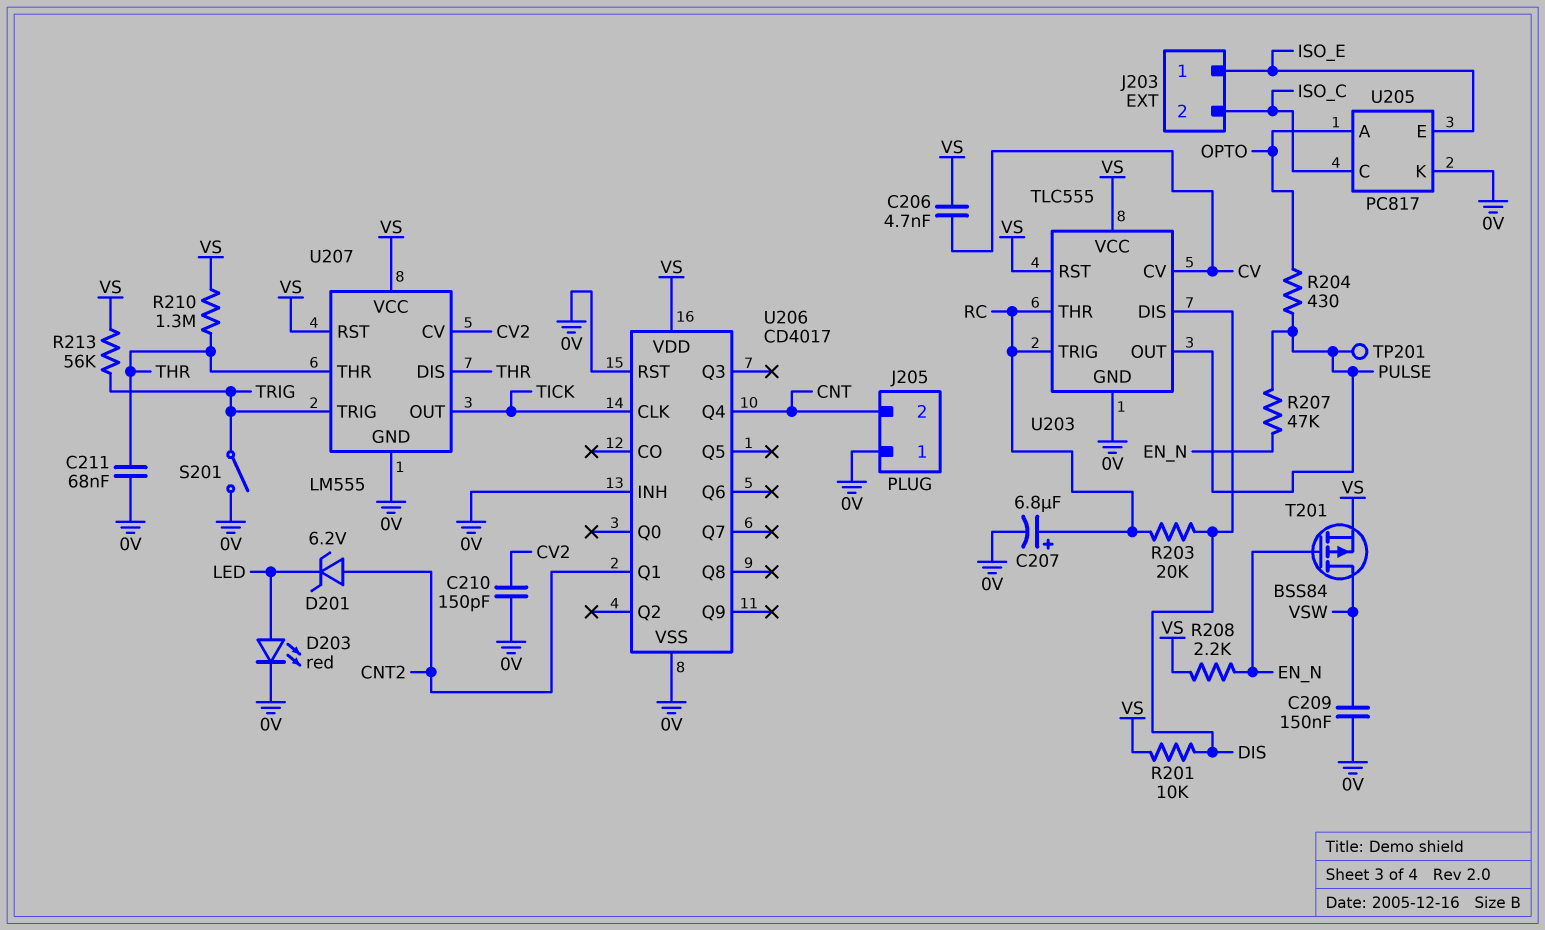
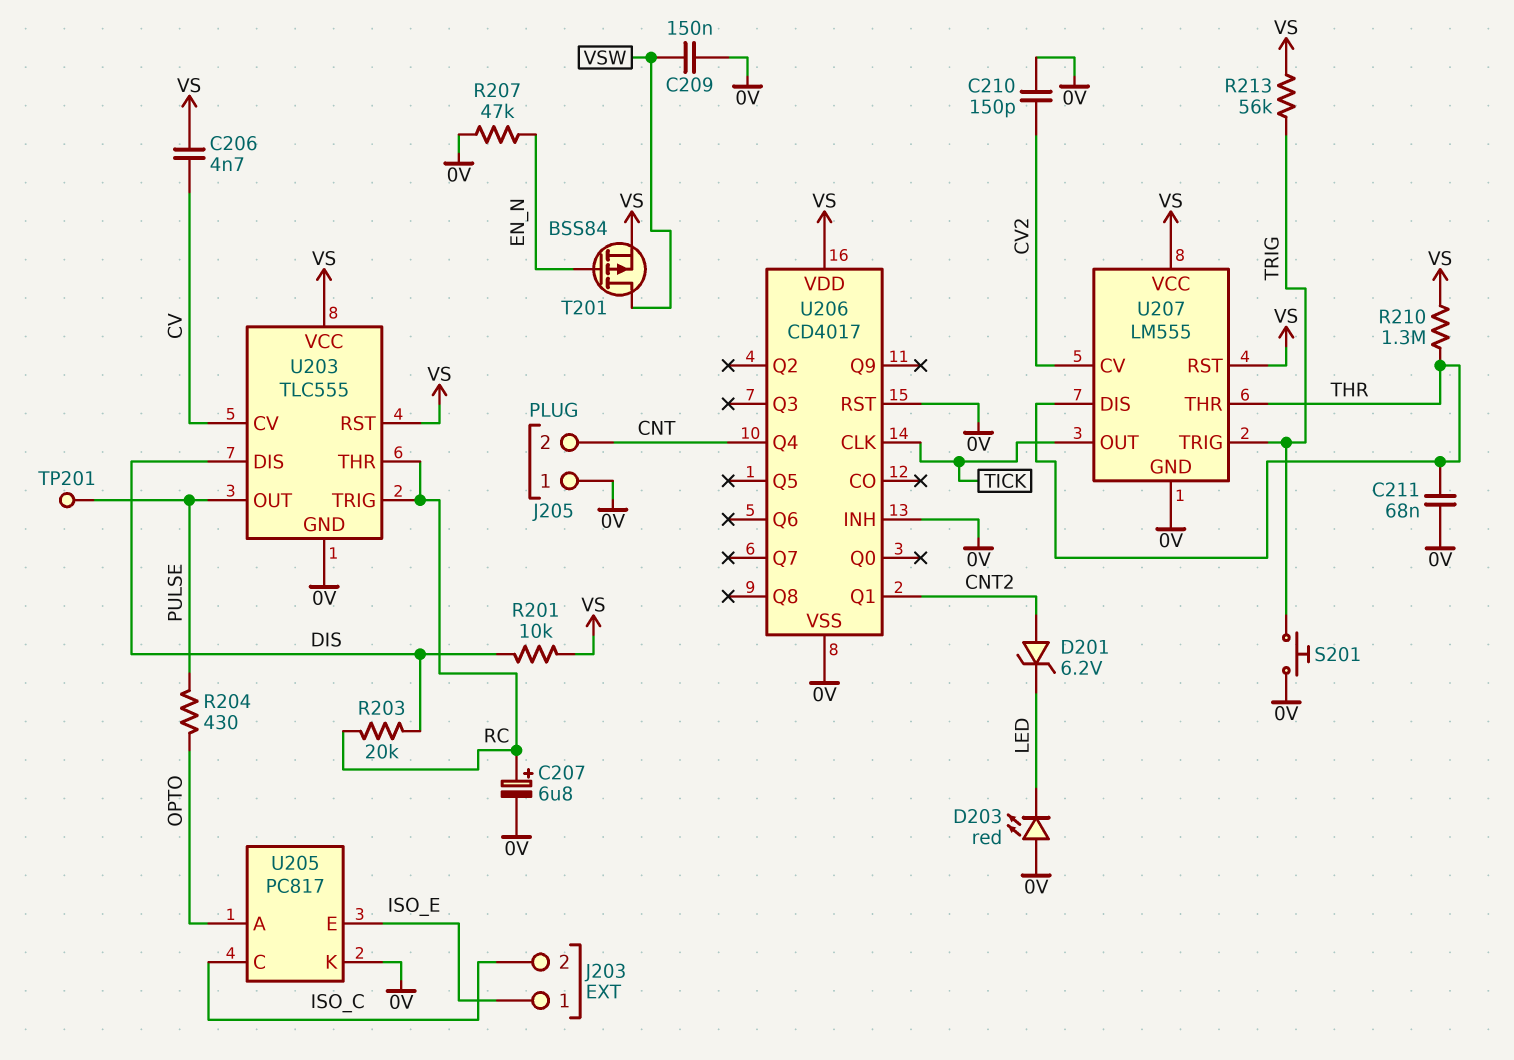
D203: LED red (A LED, K 0V) -> LED red (A 0V, K LED)
R207: 47k (EN_N, PULSE) -> 47k (0V, EN_N)
R208: 2.2k (EN_N, VS) -> none
S201: switch (0V, TRIG) -> button (0V, TRIG)

